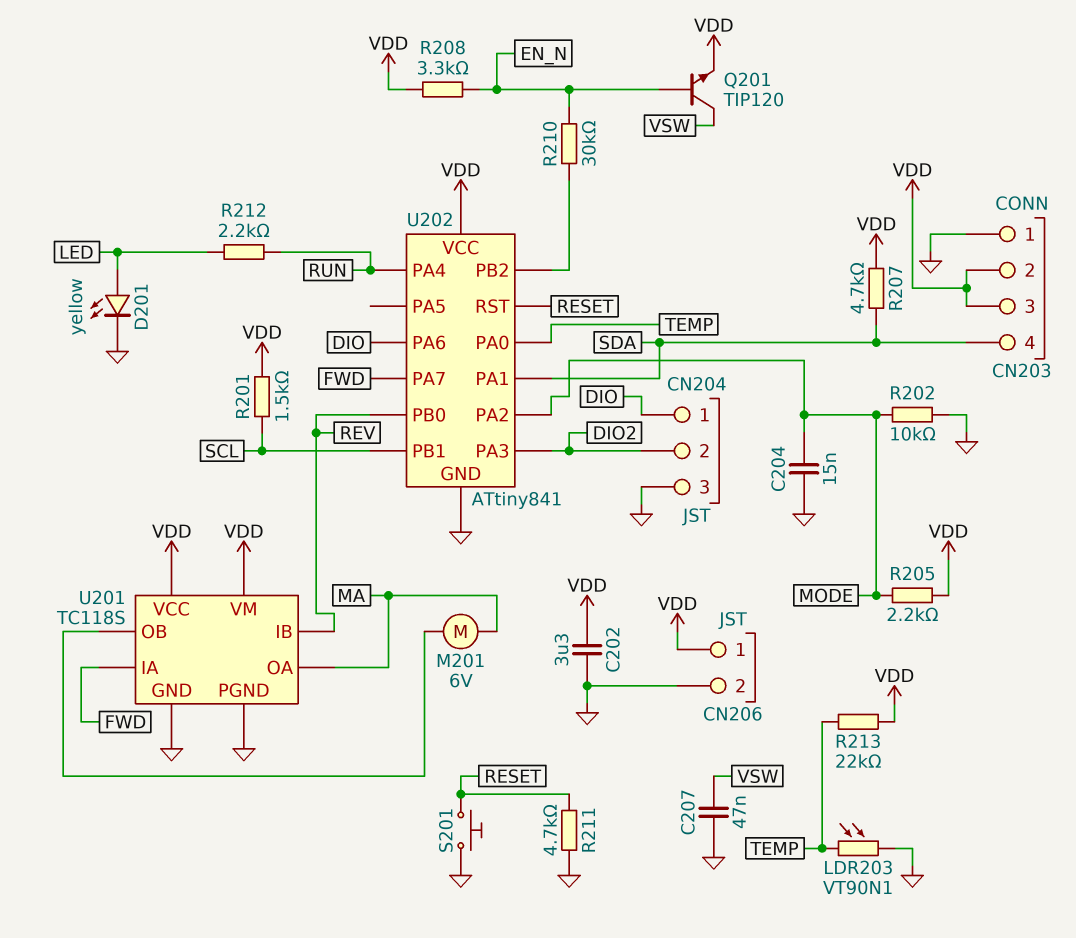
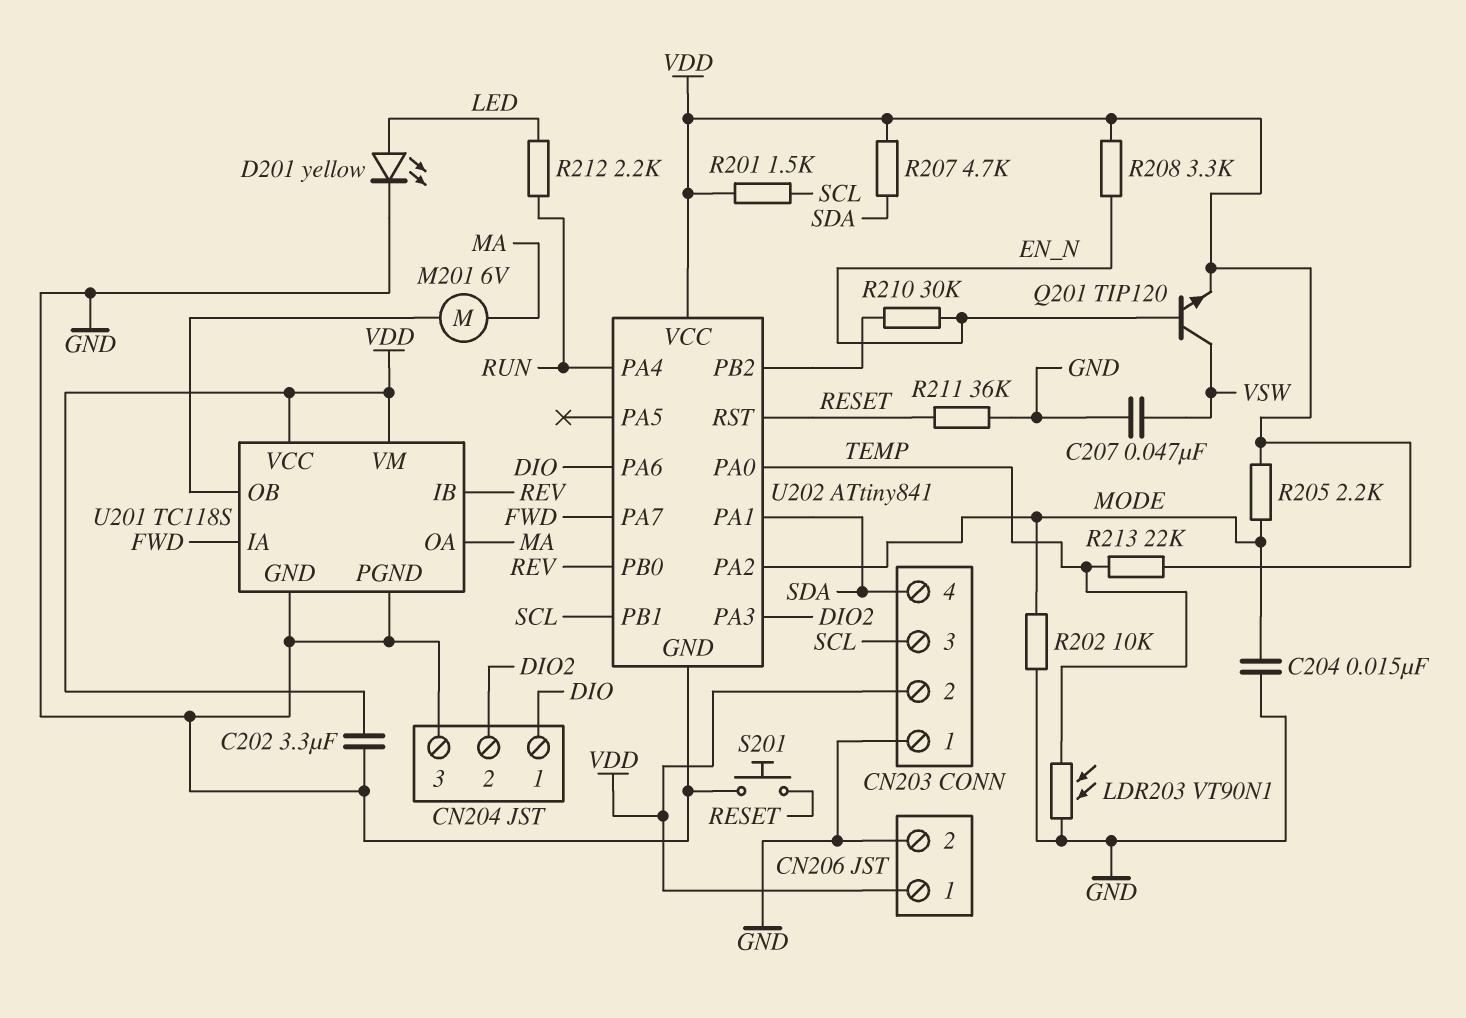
CN203 pin 3: VDD -> SCL
R211: 4.7k (GND, RESET) -> 36k (GND, RESET)

